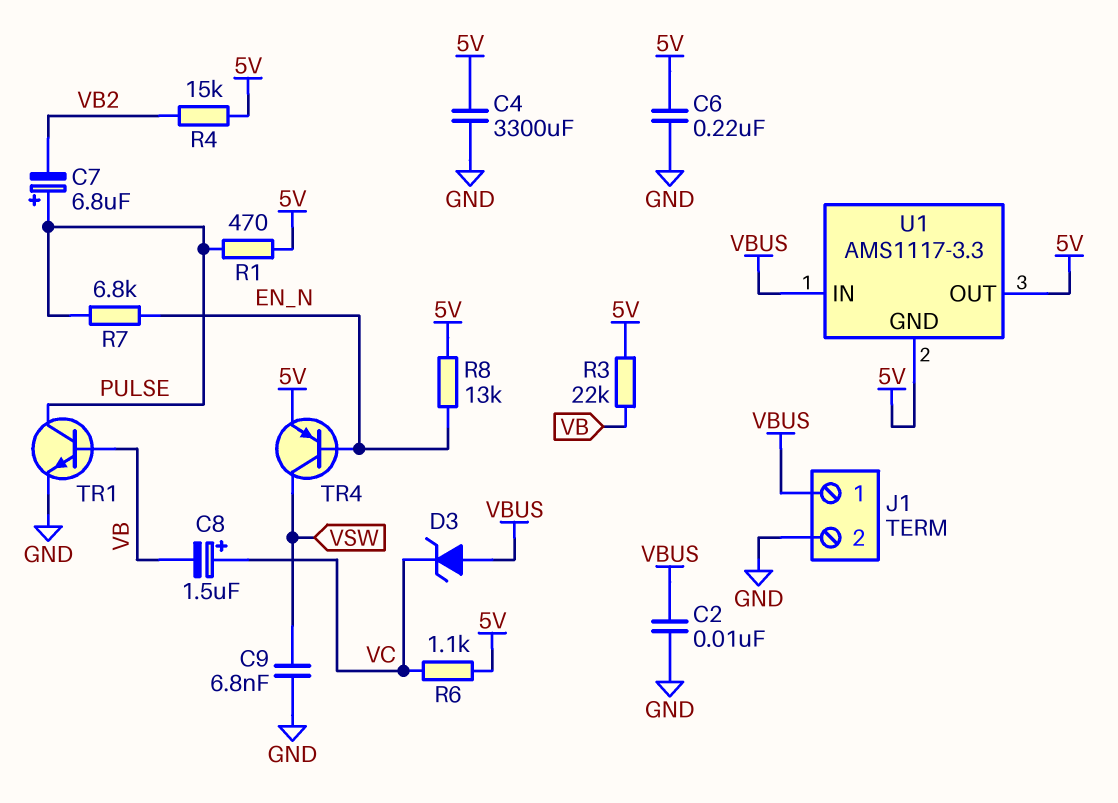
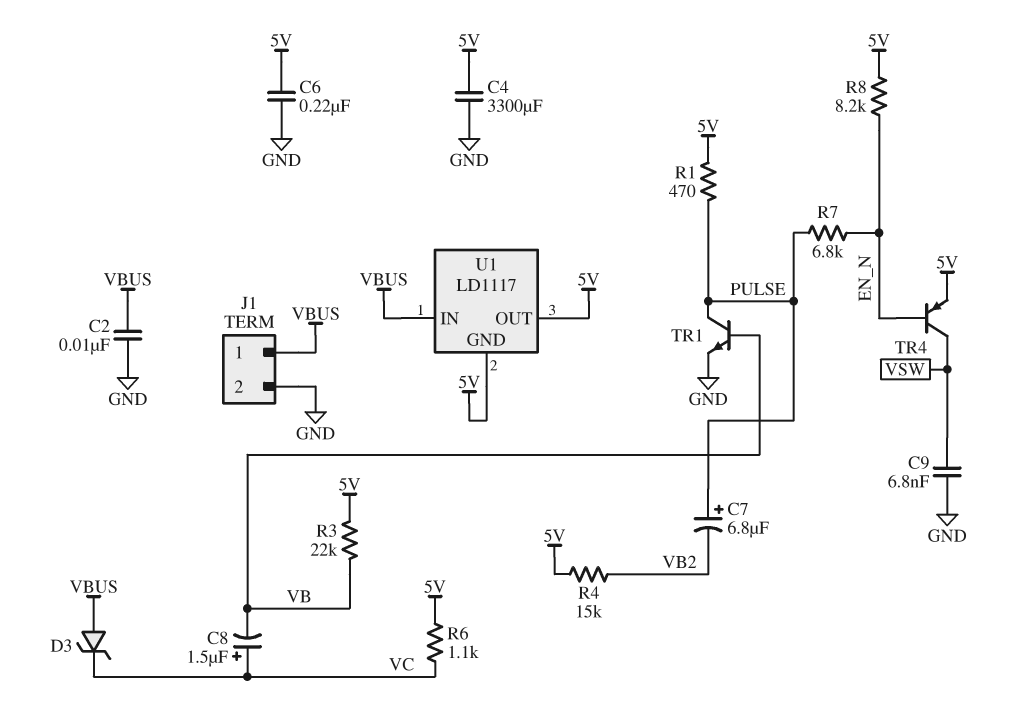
R8: 13k (5V, EN_N) -> 8.2k (5V, EN_N)
U1: AMS1117-3.3 -> LD1117

